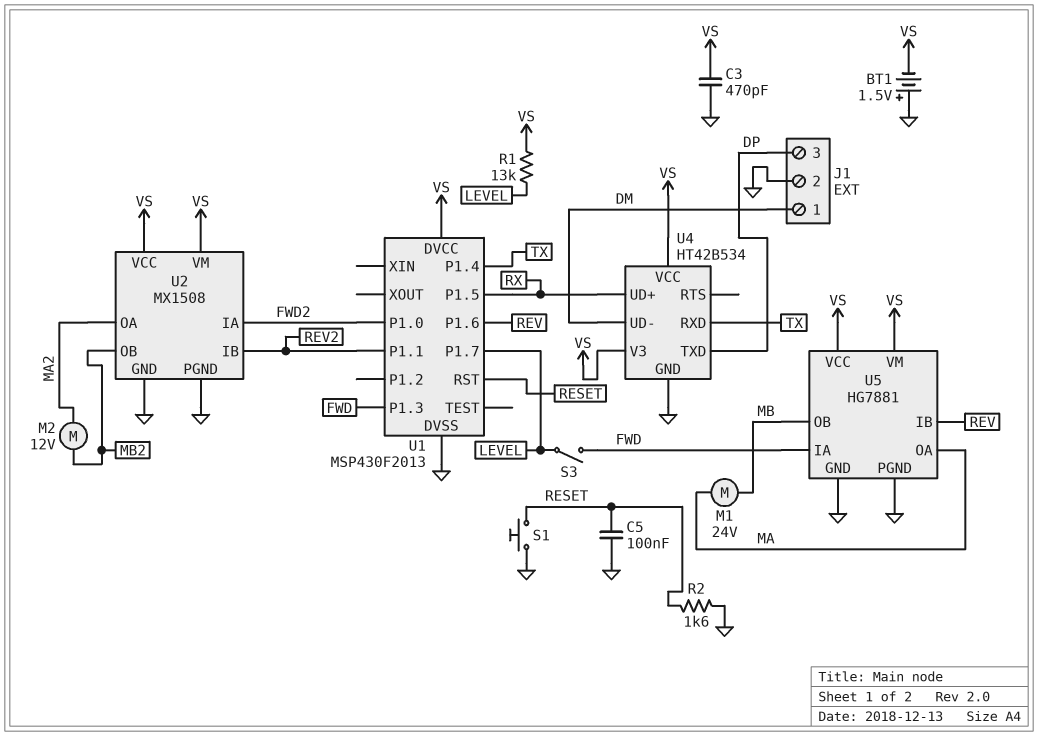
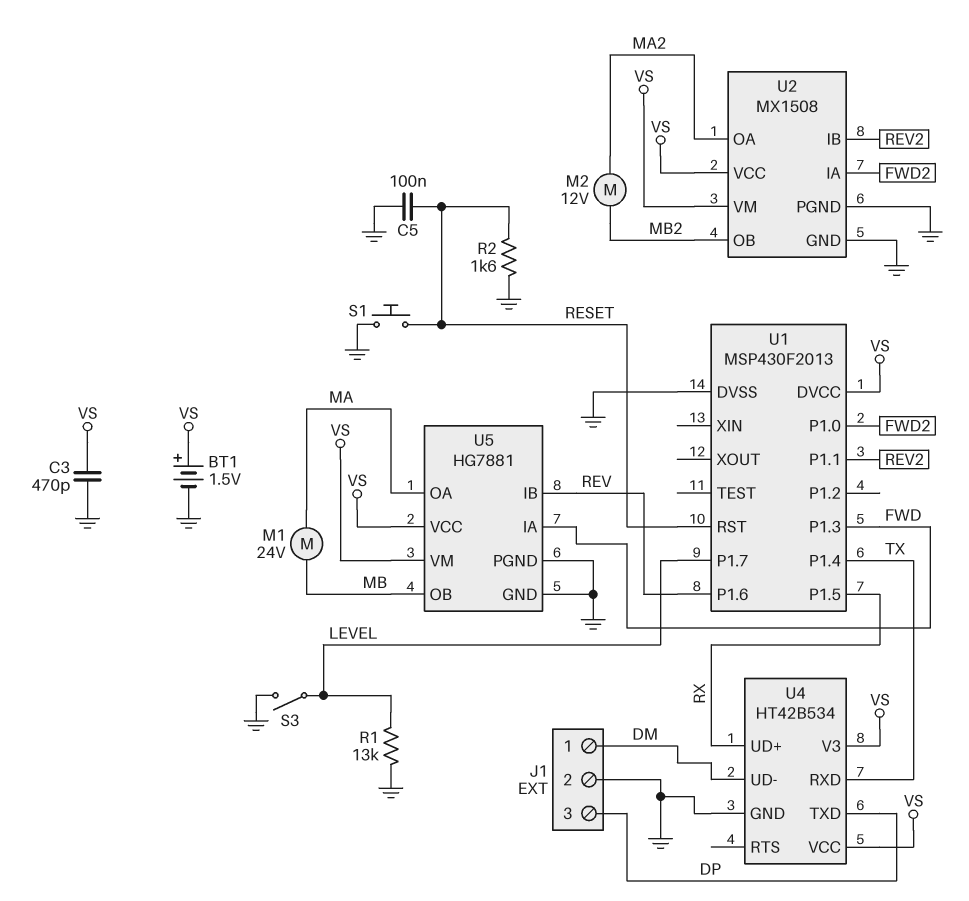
BT1: 1.5V (plus GND, minus VS) -> 1.5V (plus VS, minus GND)
R1: 13k (LEVEL, VS) -> 13k (GND, LEVEL)
S3: switch (FWD, LEVEL) -> switch (GND, LEVEL)

